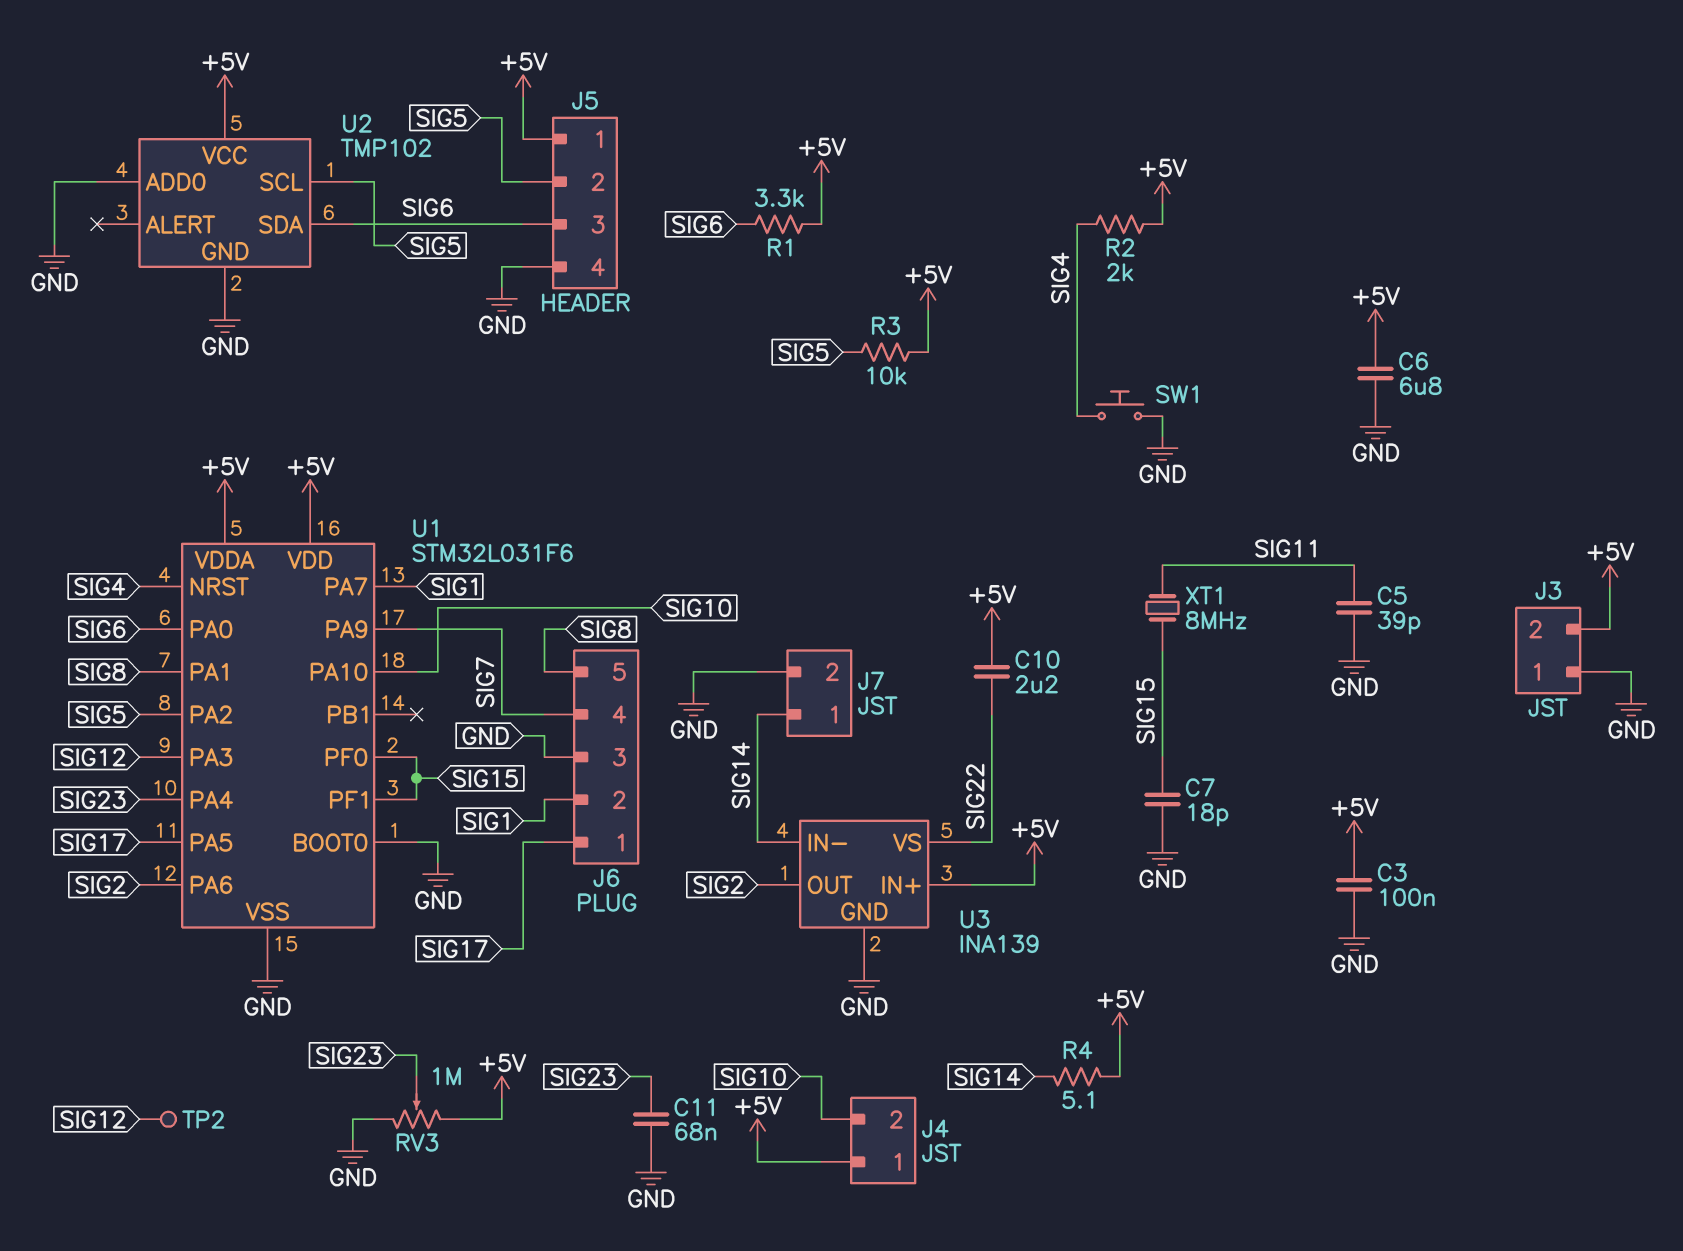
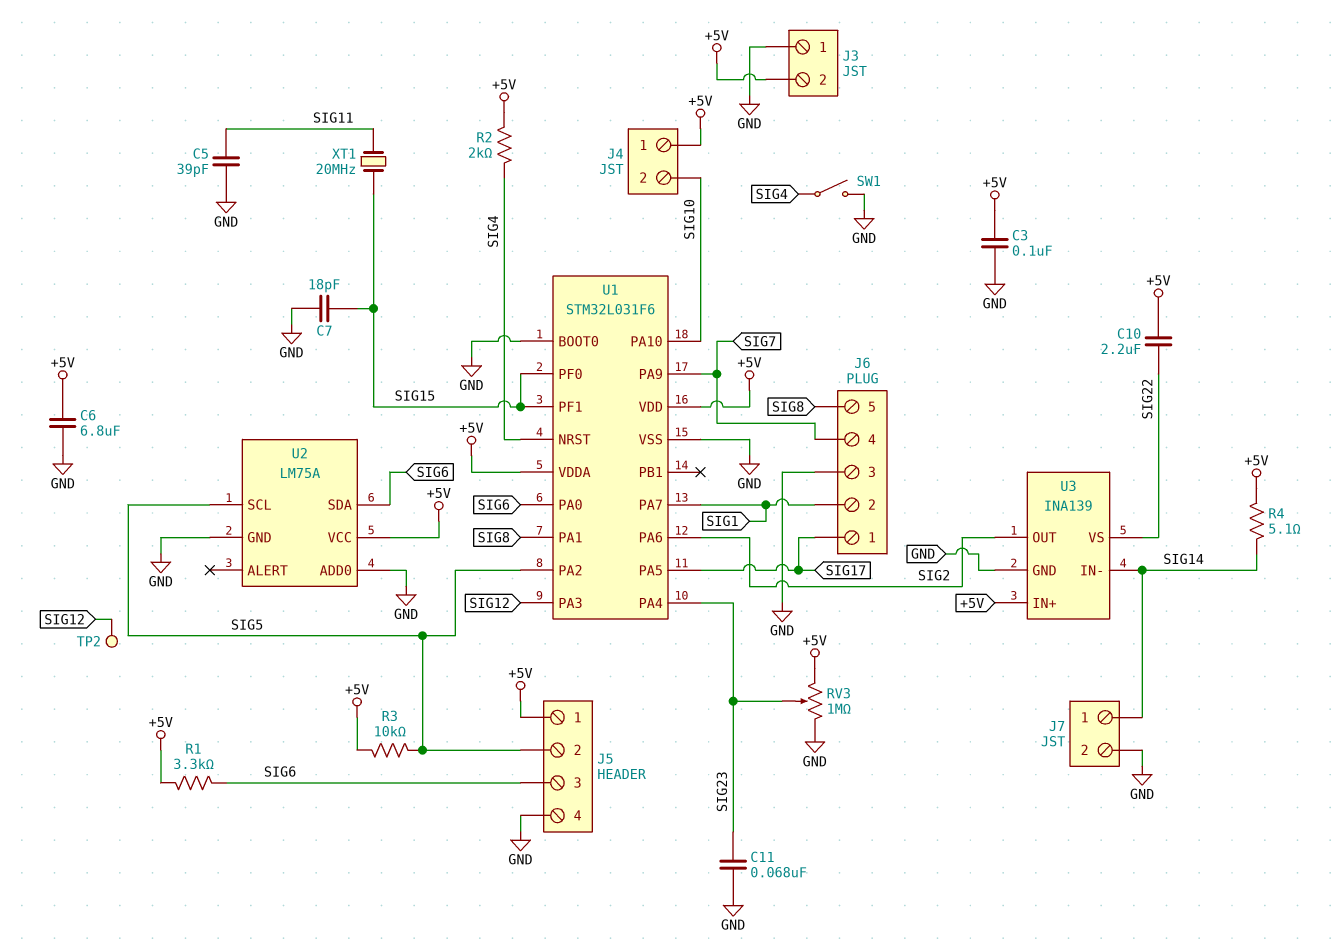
SW1: button (GND, SIG4) -> switch (GND, SIG4)
U2: TMP102 -> LM75A
XT1: 8MHz (SIG11, SIG15) -> 20MHz (SIG11, SIG15)

